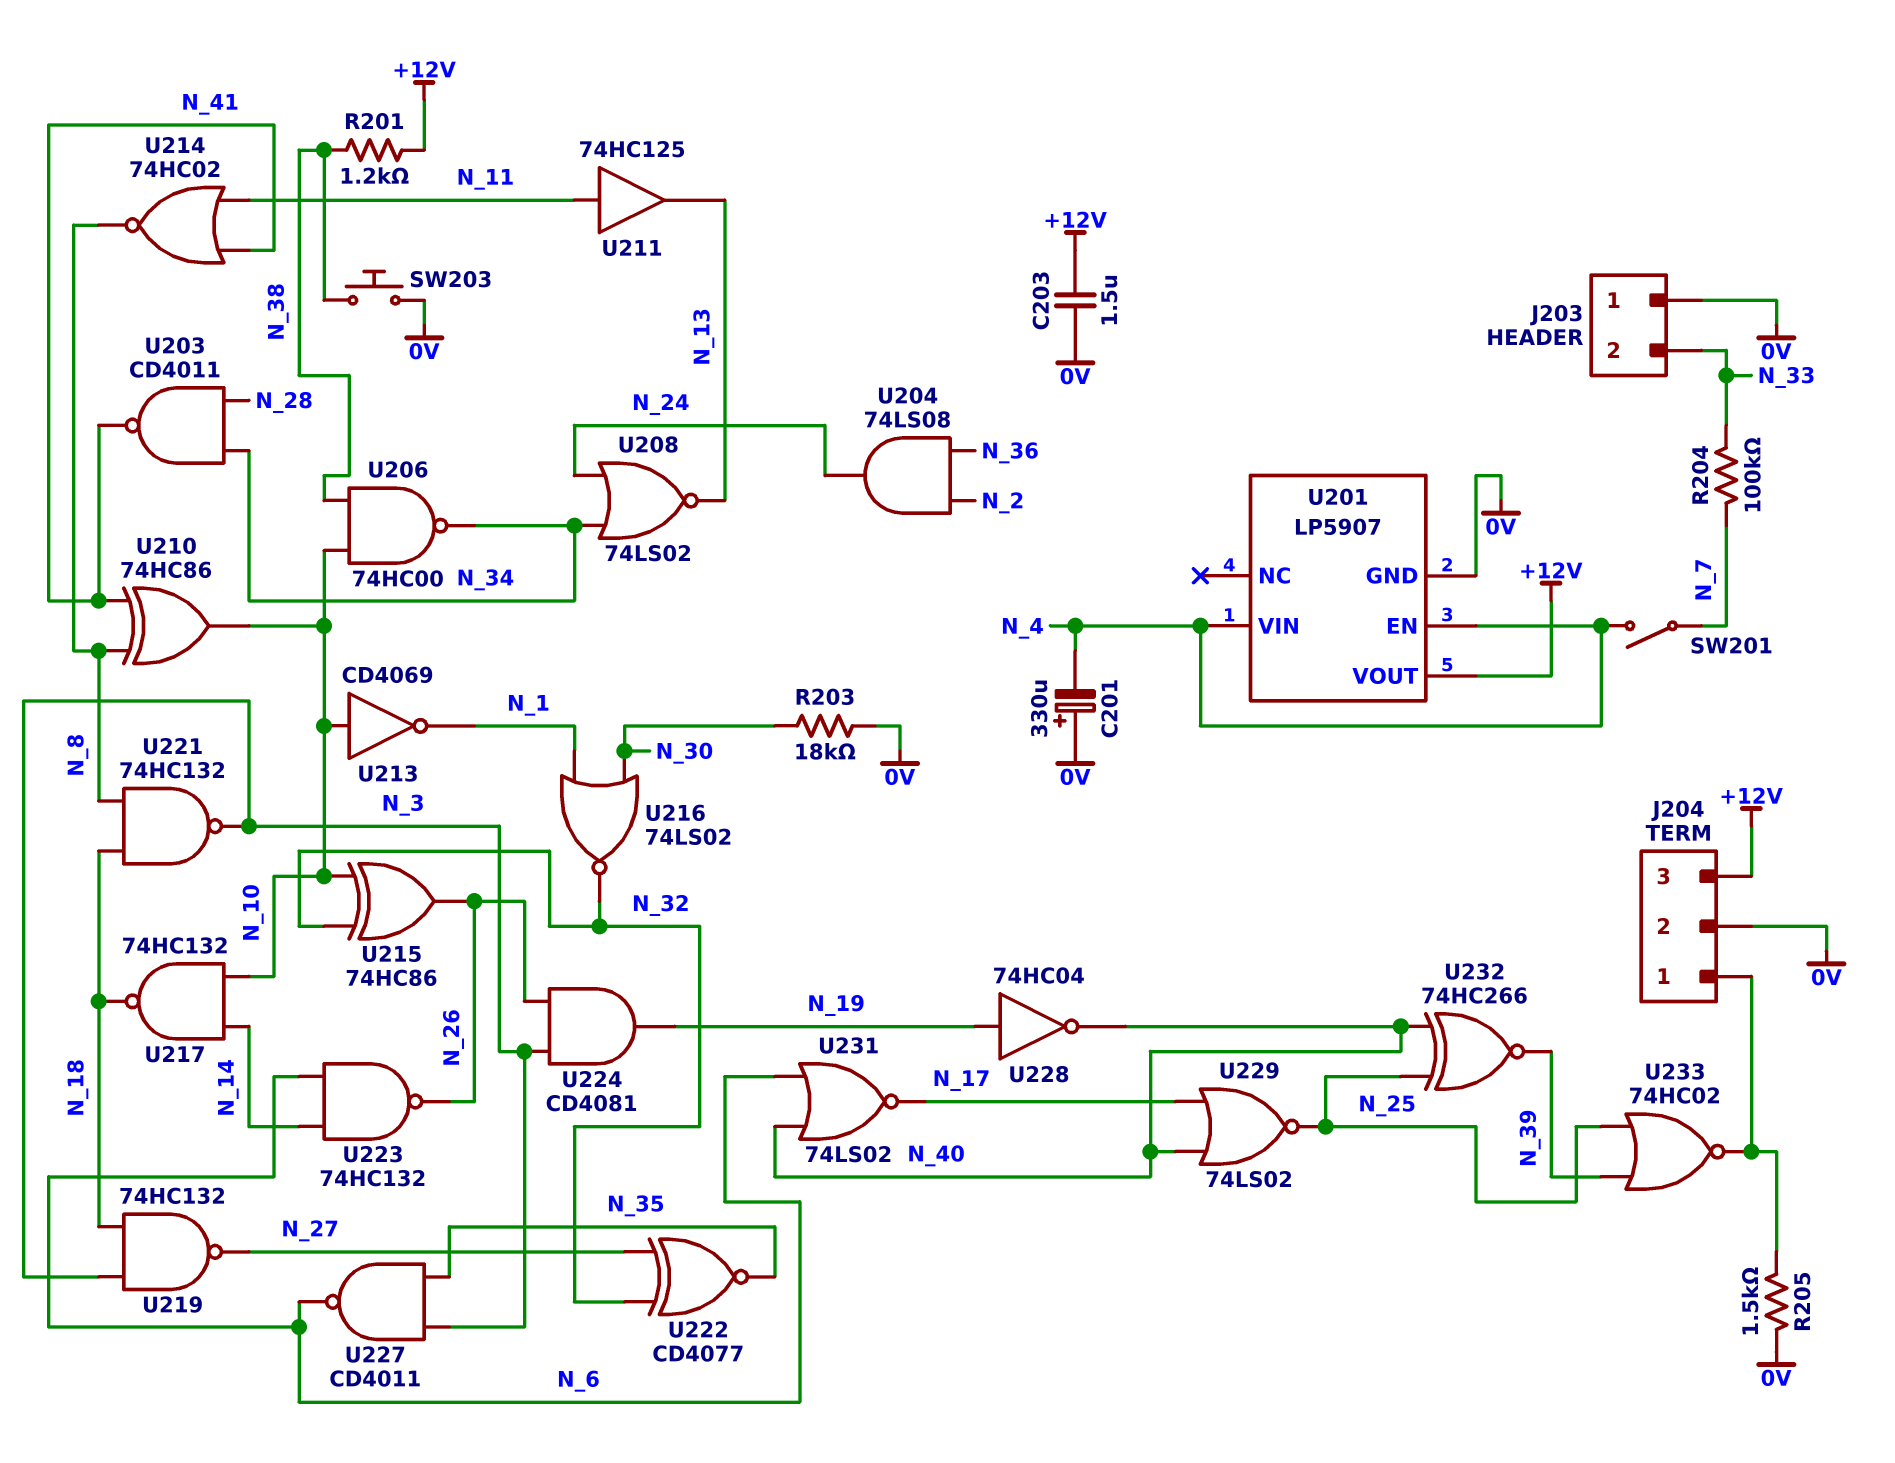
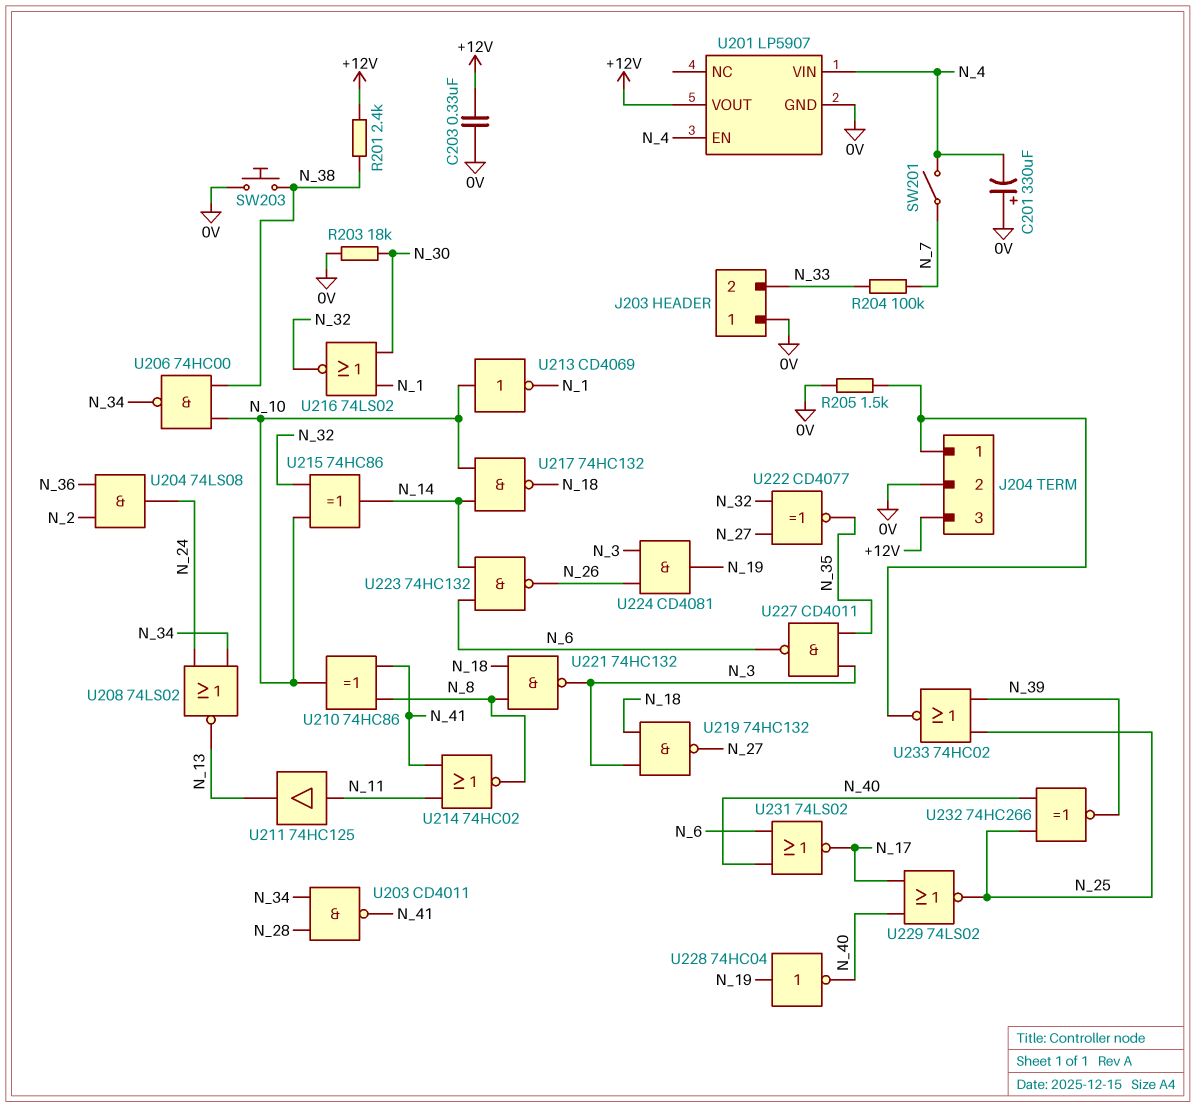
C203: 1.5uF (+12V, 0V) -> 330nF (+12V, 0V)
R201: 1.2k (+12V, N_38) -> 2.4k (+12V, N_38)
U215: XOR 74HC86 (in N_10, in N_32, out N_26) -> XOR 74HC86 (in N_10, in N_32, out N_14)

